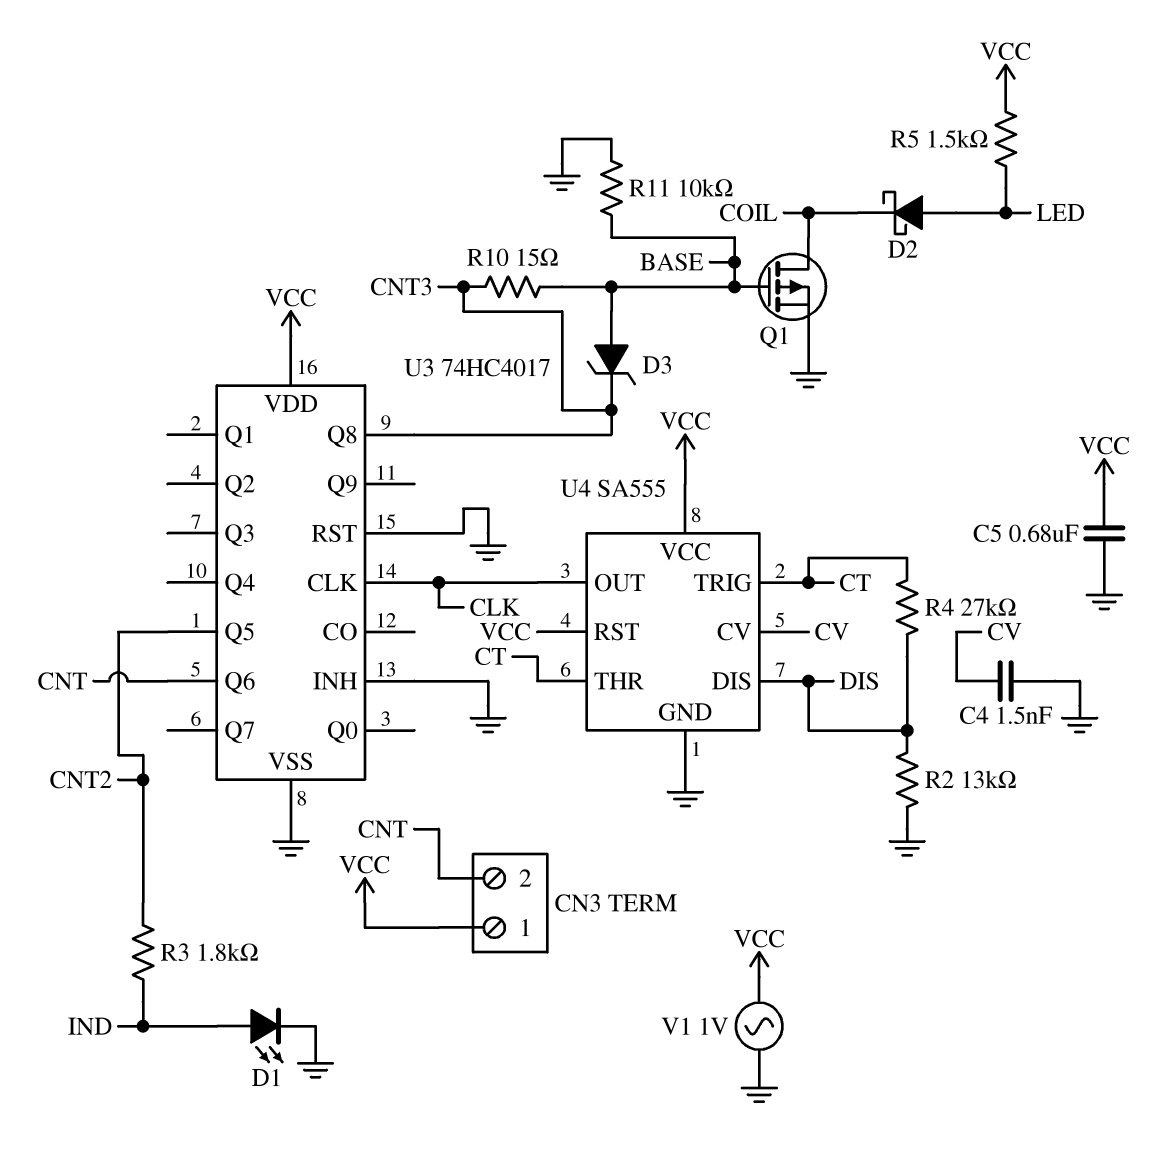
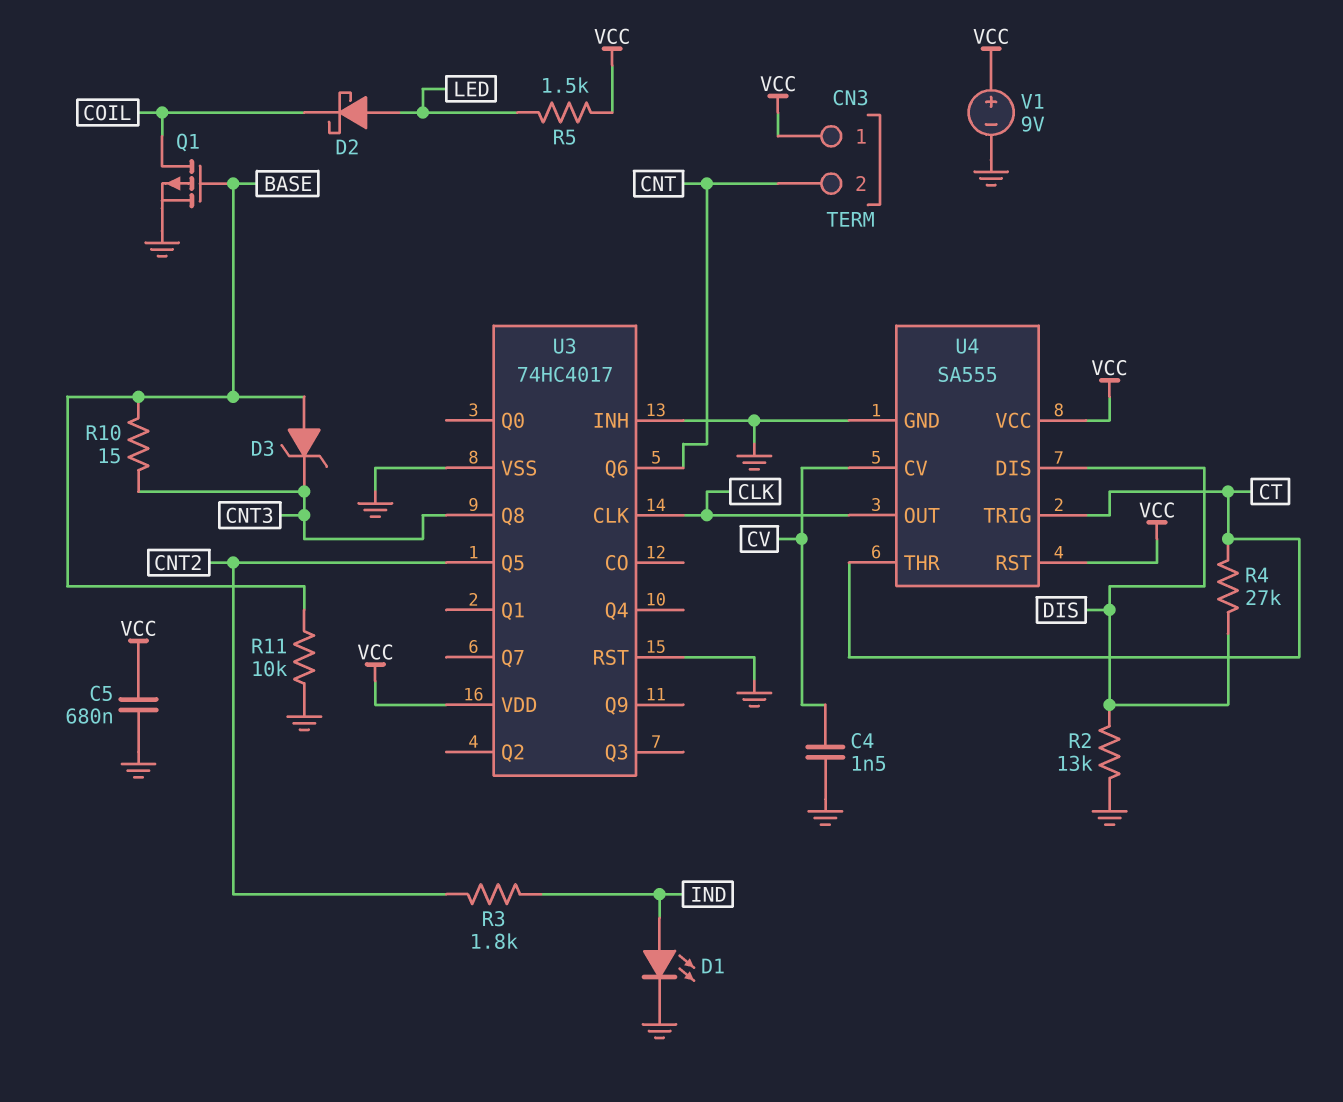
V1: AC 1V (GND, VCC) -> 9V (plus VCC, minus GND)

